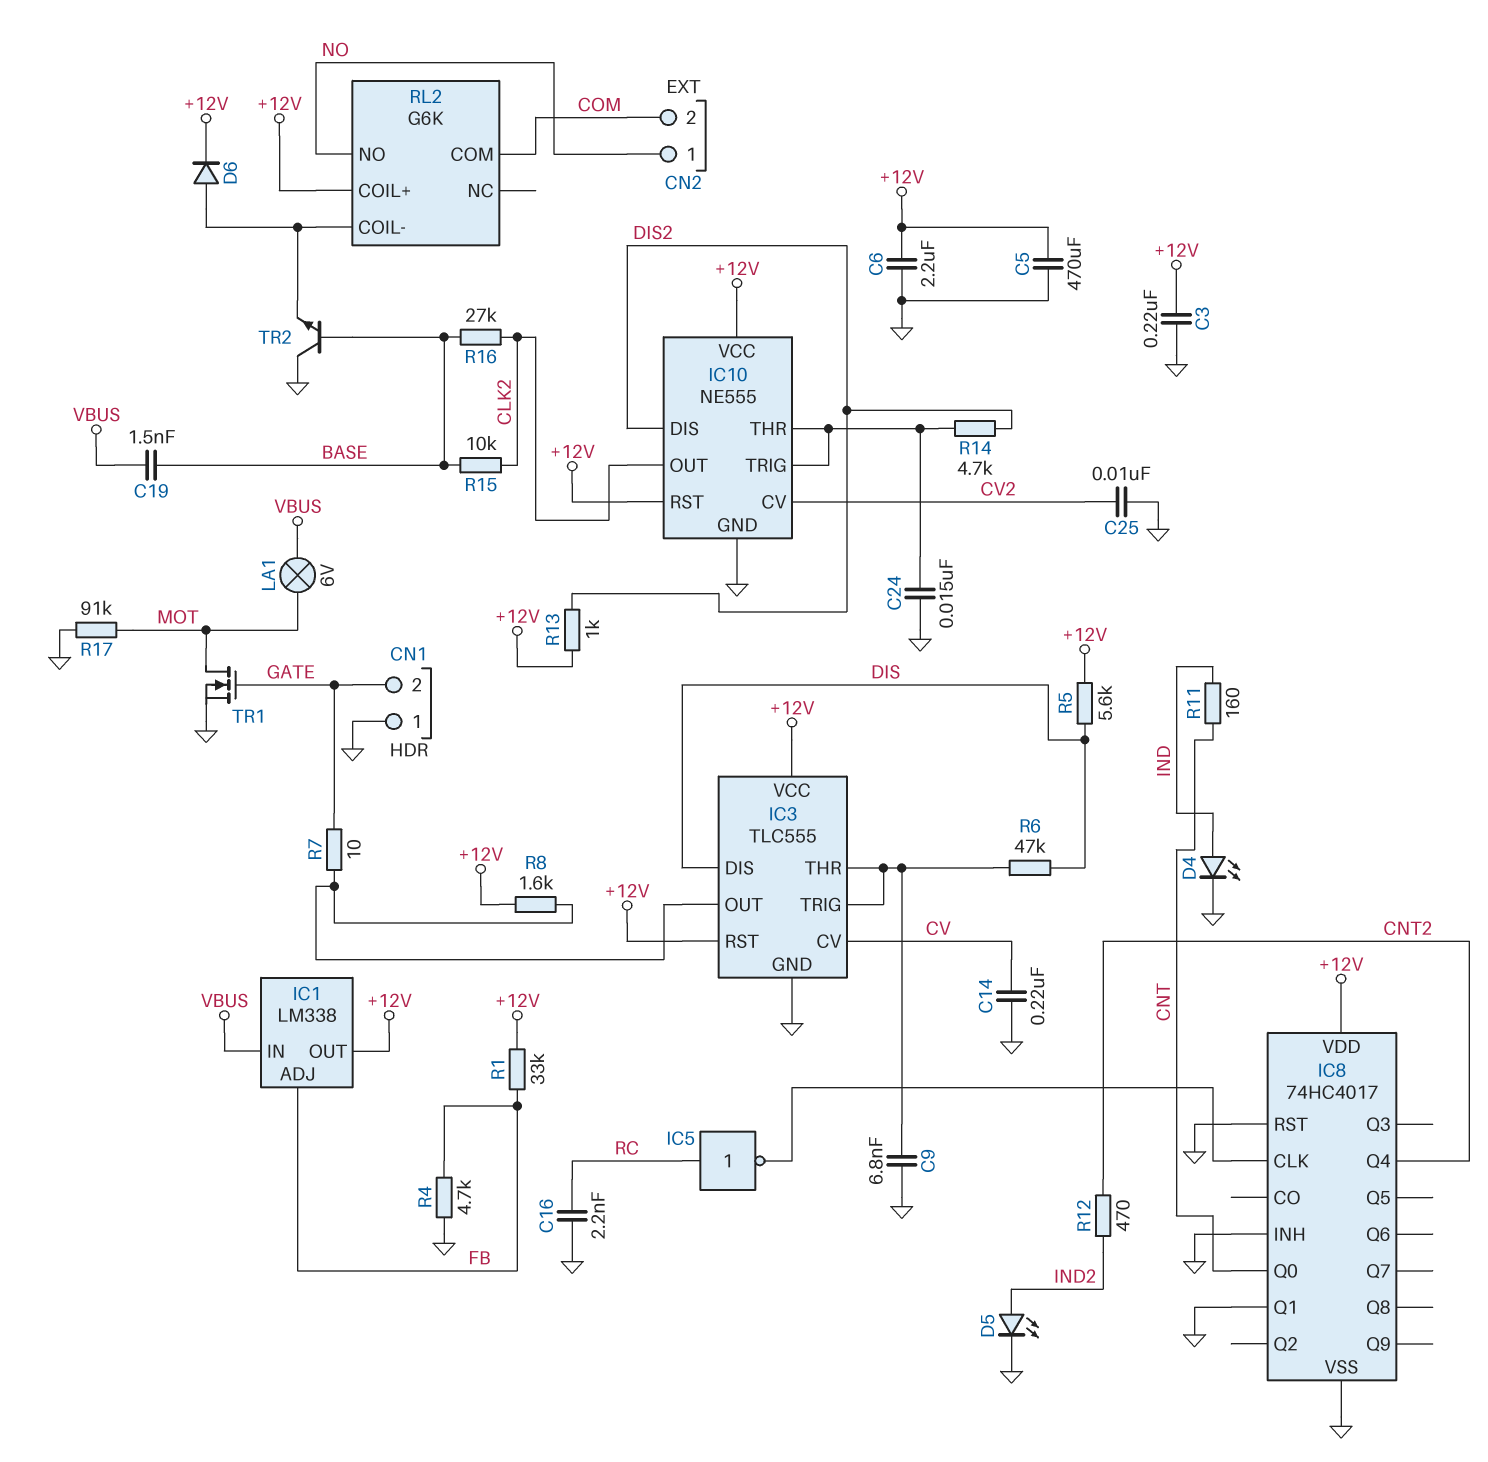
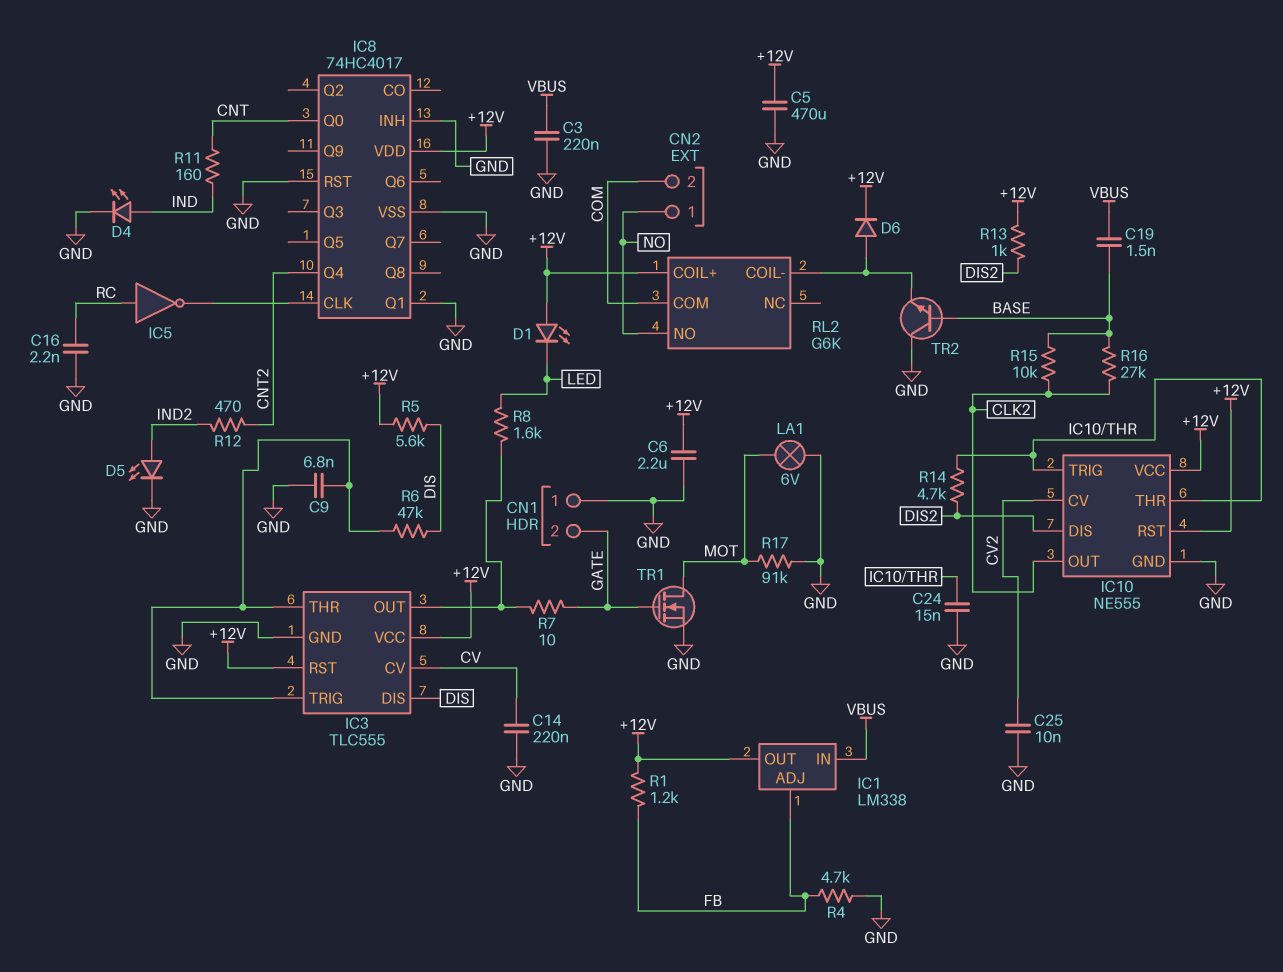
C3: 220nF (+12V, GND) -> 220nF (GND, VBUS)
D1: none -> LED (A +12V, K LED)
LA1: lamp 6V (MOT, VBUS) -> lamp 6V (GND, MOT)
R1: 33k (+12V, FB) -> 1.2k (+12V, FB)
R8: 1.6k (+12V, IC3/OUT) -> 1.6k (IC3/OUT, LED)

